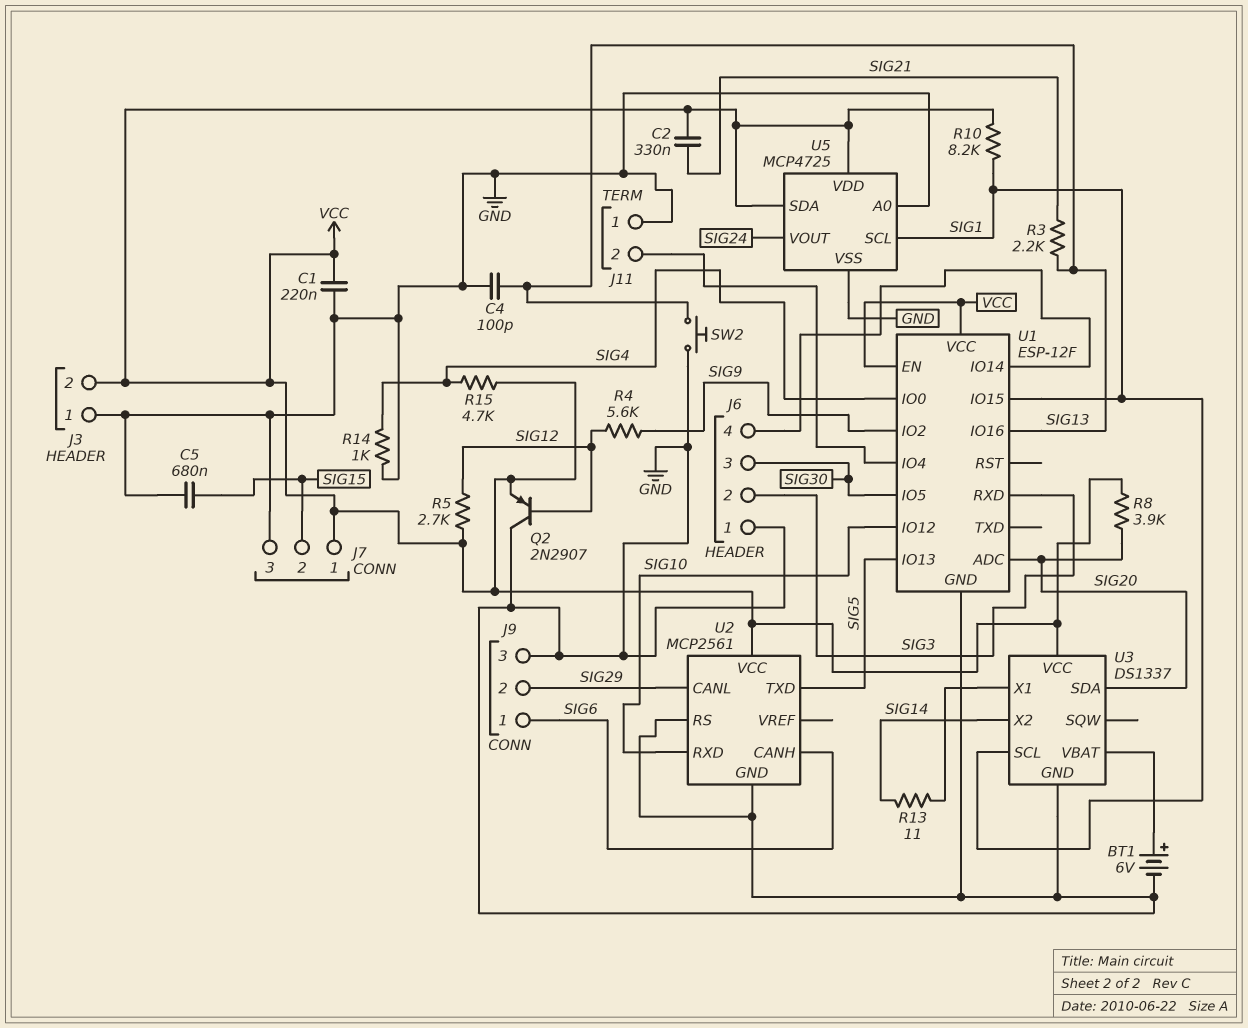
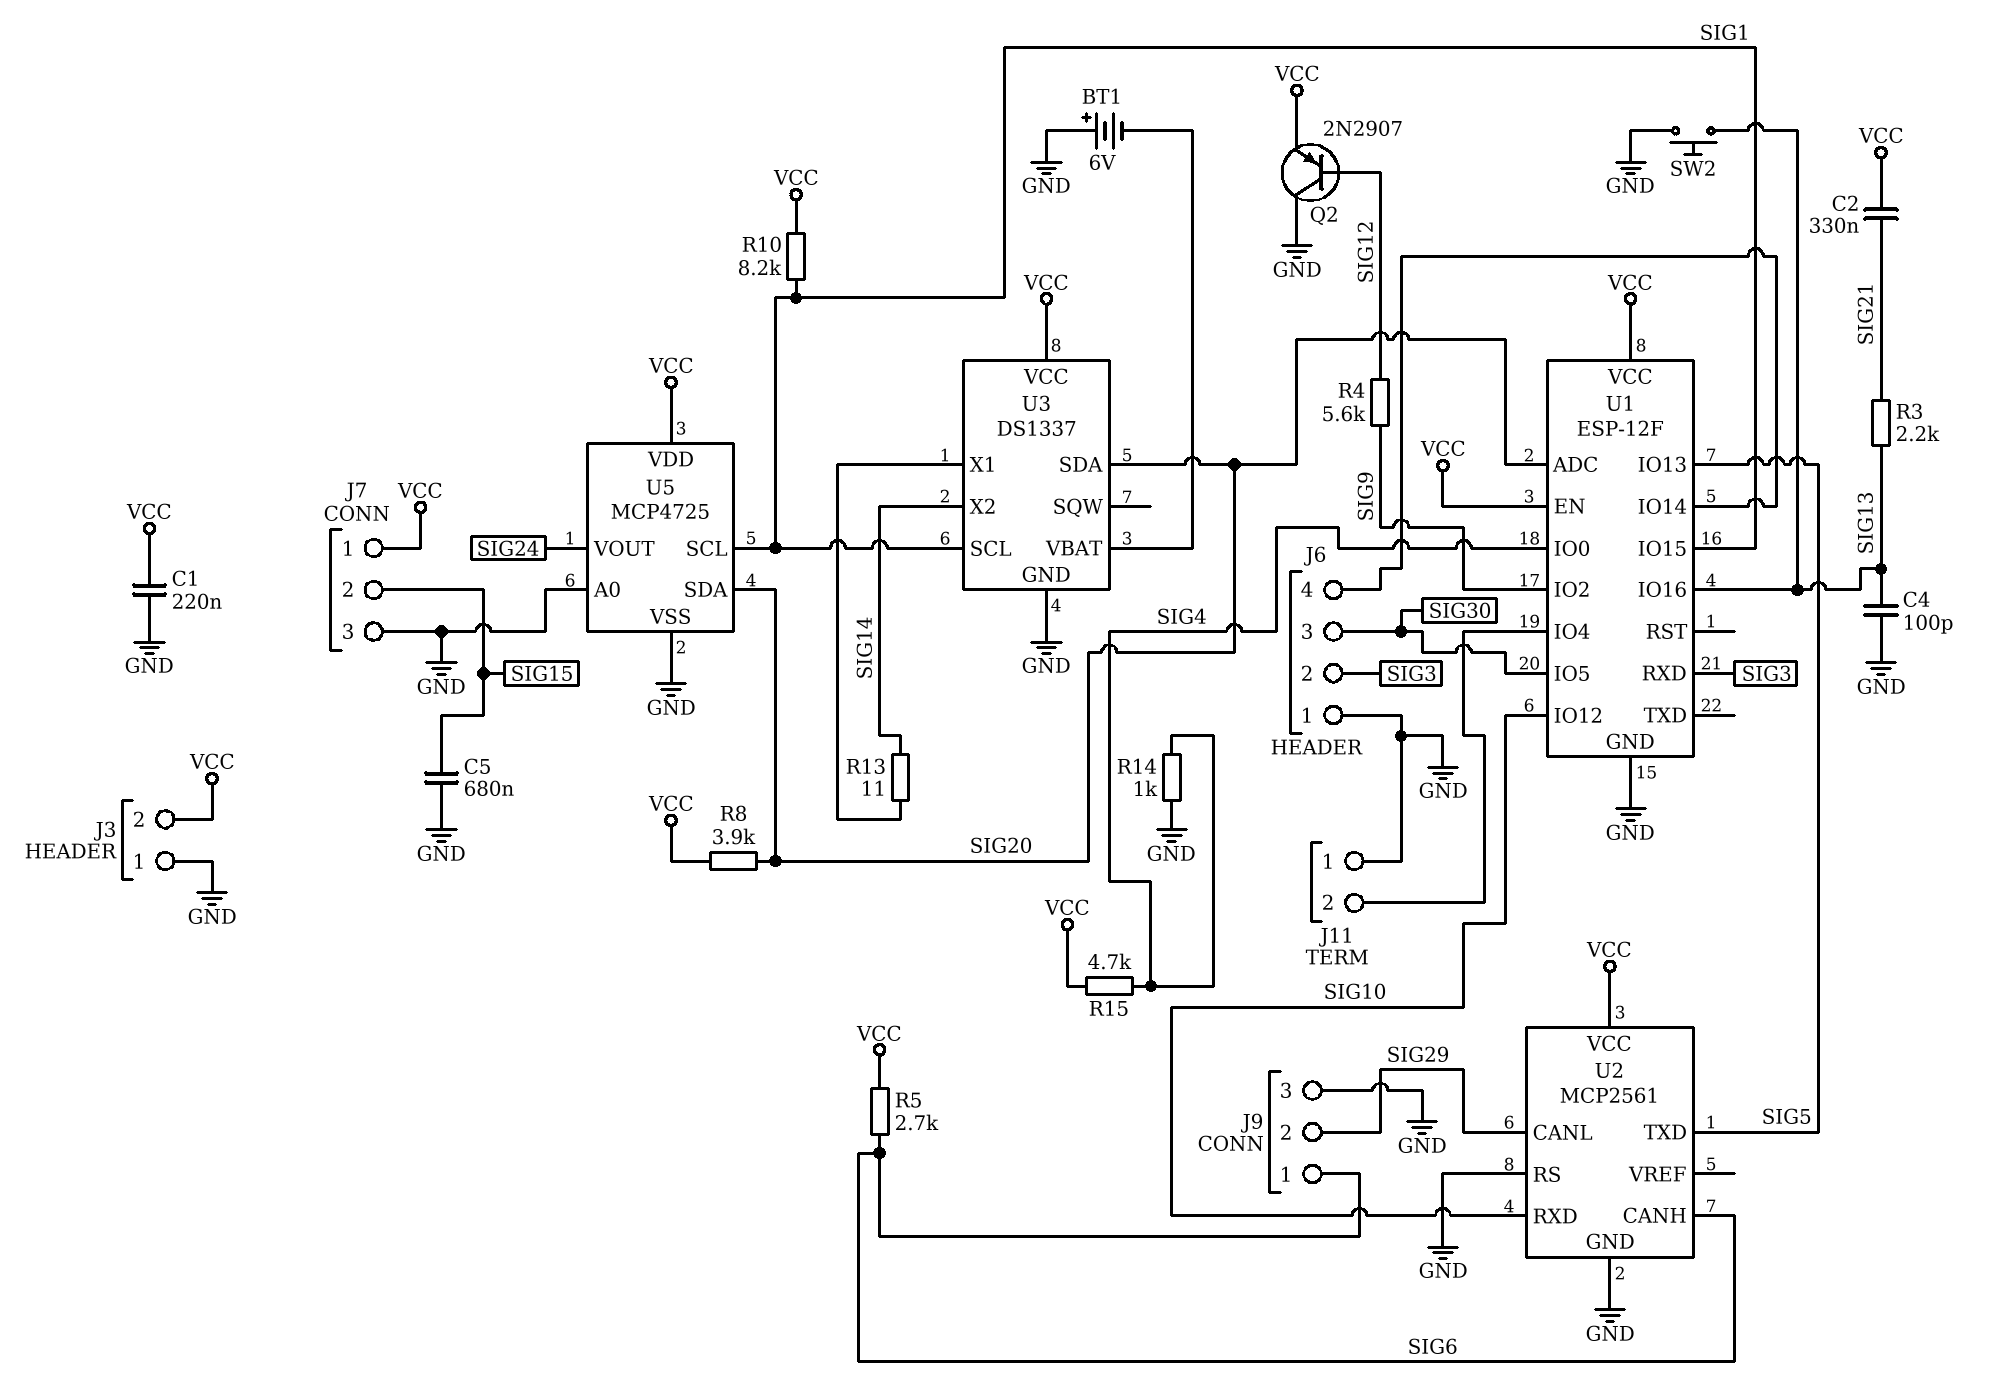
BT1: 6V (plus U3/VBAT, minus GND) -> 6V (plus GND, minus U3/VBAT)
R5: 2.7k (SIG12, VCC) -> 2.7k (SIG6, VCC)
U5 pin SDA: VCC -> SIG20

